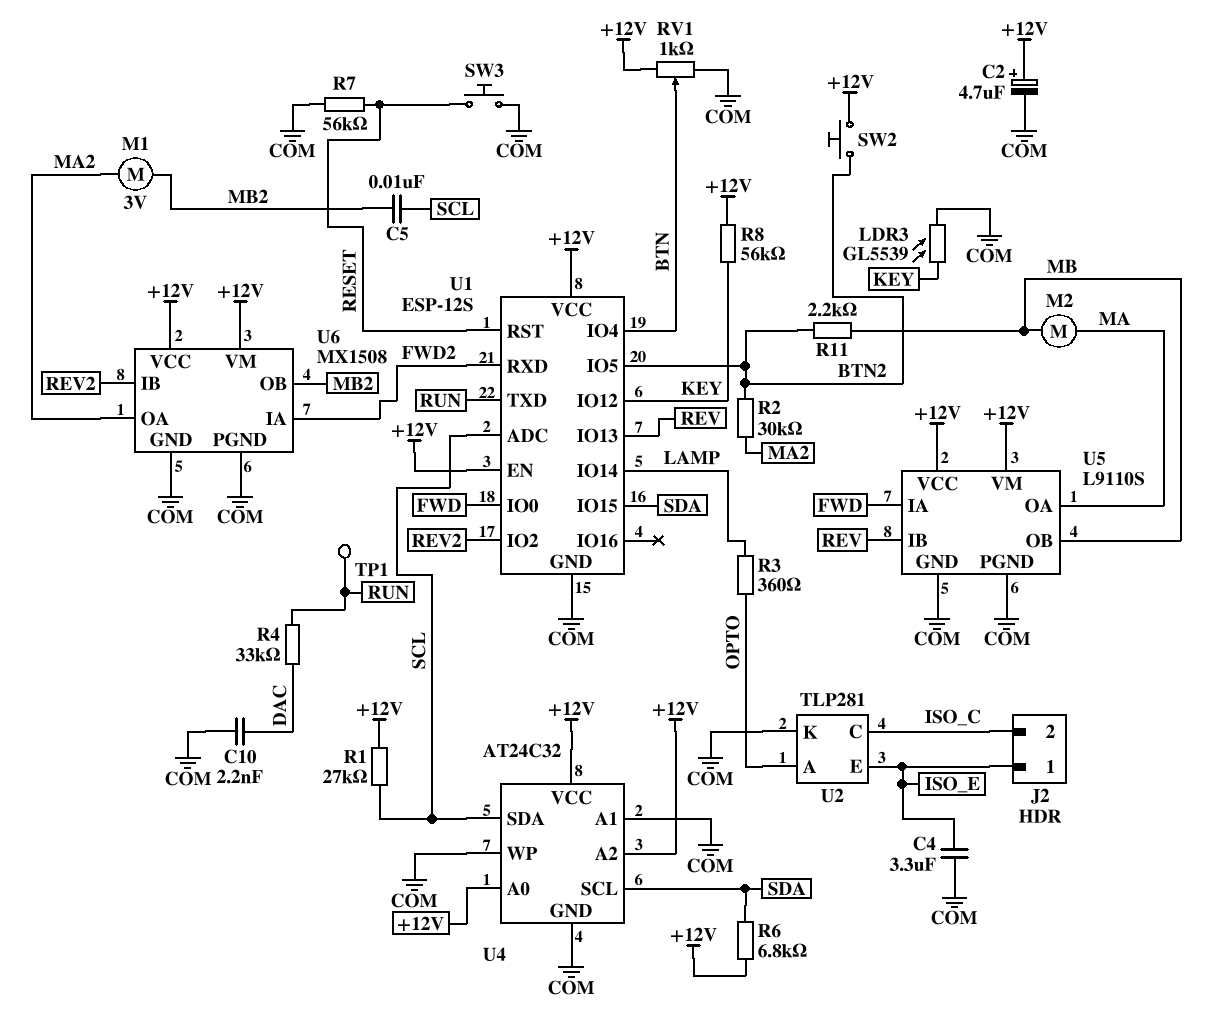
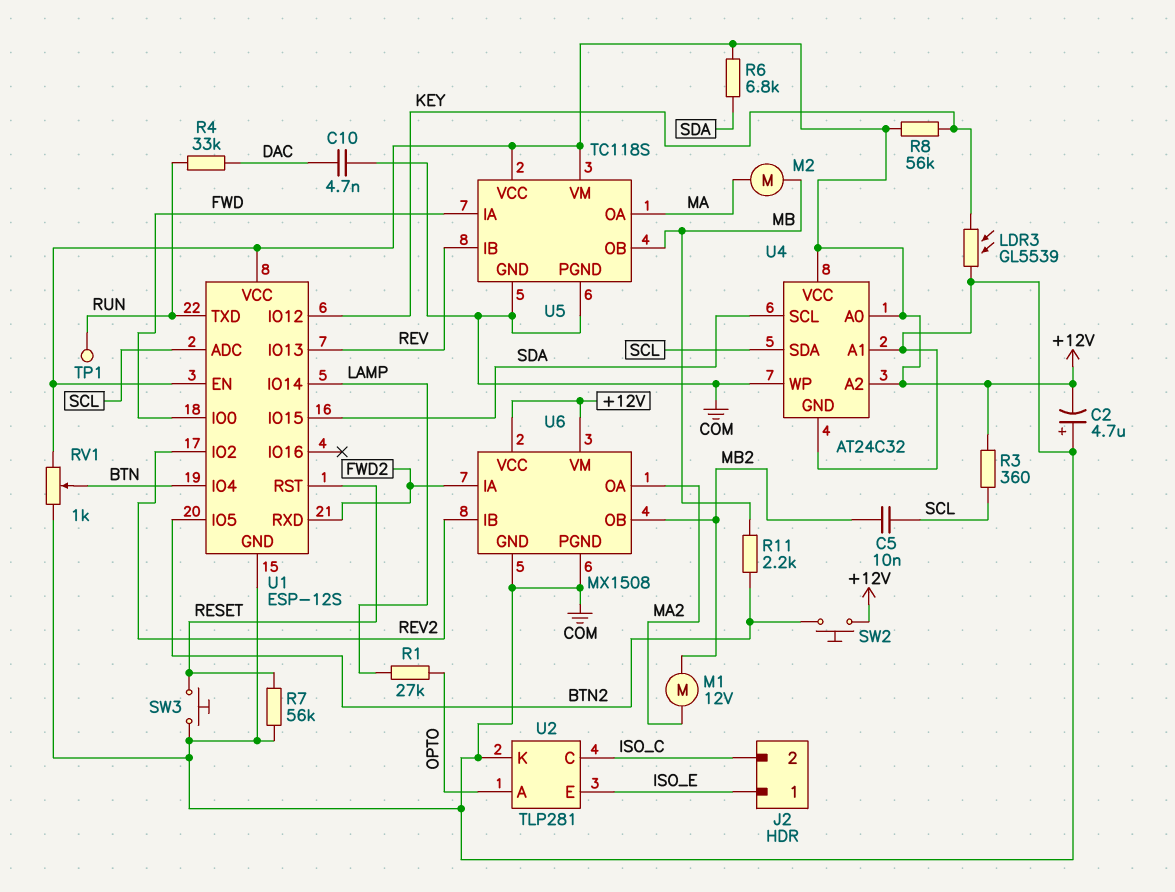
C2: 4.7uF (plus +12V, minus COM) -> 4.7uF (plus COM, minus +12V)
C4: 3.3uF (COM, ISO_E) -> none
C10: 2.2nF (COM, DAC) -> 4.7nF (COM, DAC)
M1: motor 3V (MA2, MB2) -> motor 12V (MA2, MB2)
R1: 27k (+12V, SCL) -> 27k (LAMP, OPTO)
R2: 30k (BTN2, MA2) -> none
R3: 360 (LAMP, OPTO) -> 360 (+12V, SCL)
U5: L9110S -> TC118S

